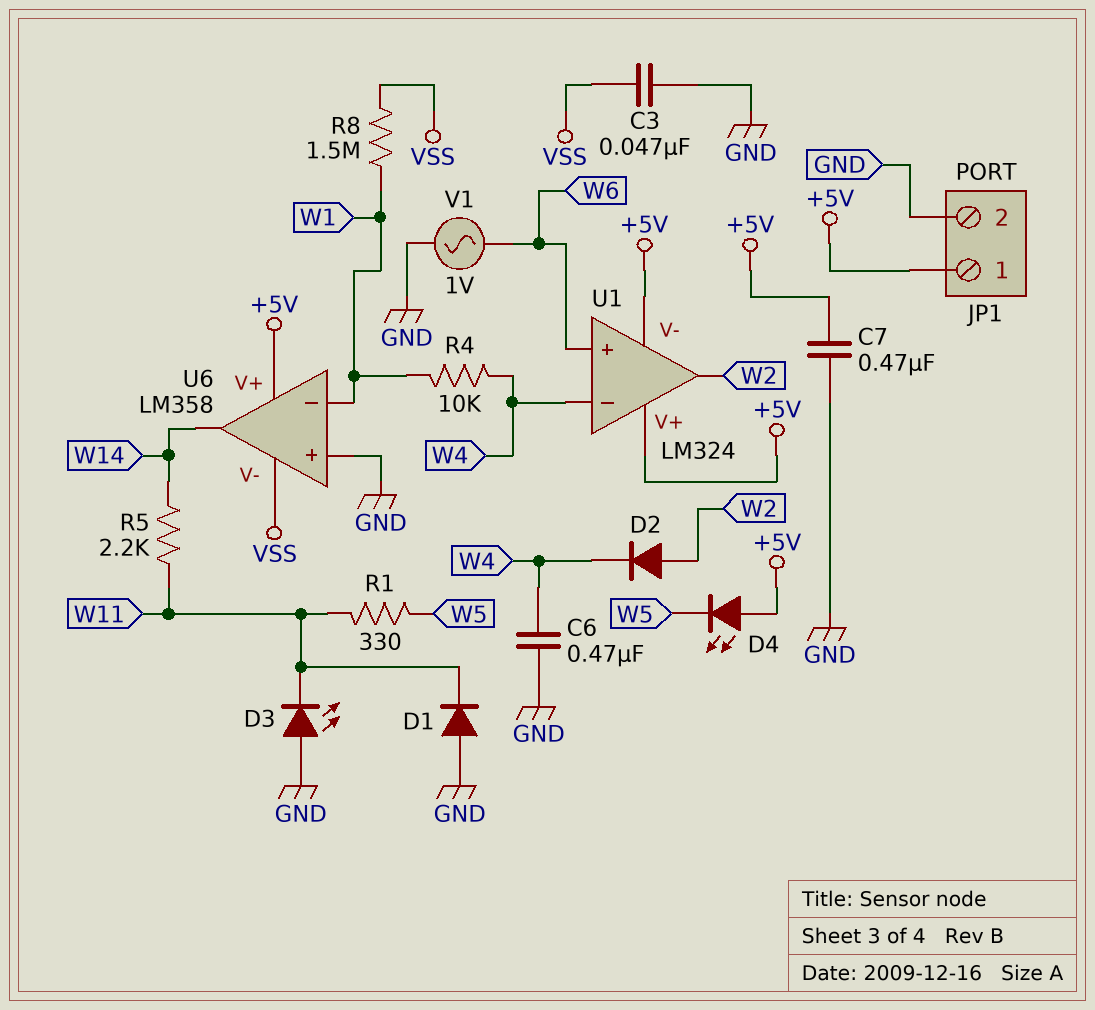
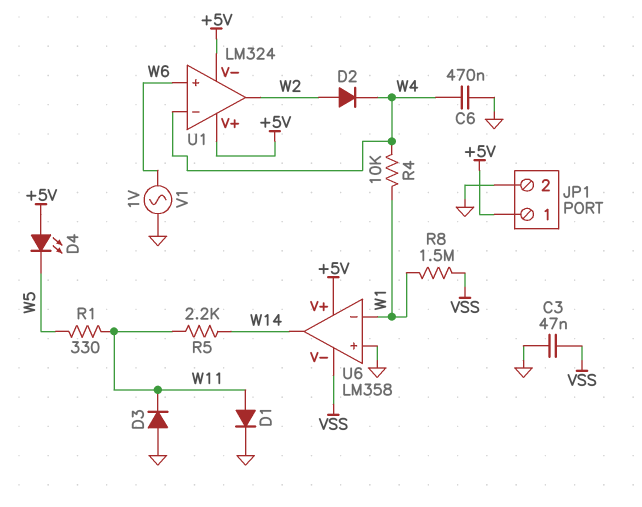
C7: 470nF (+5V, GND) -> none
D1: diode (A GND, K W11) -> diode (A W11, K GND)
D3: LED (A GND, K W11) -> diode (A GND, K W11)

